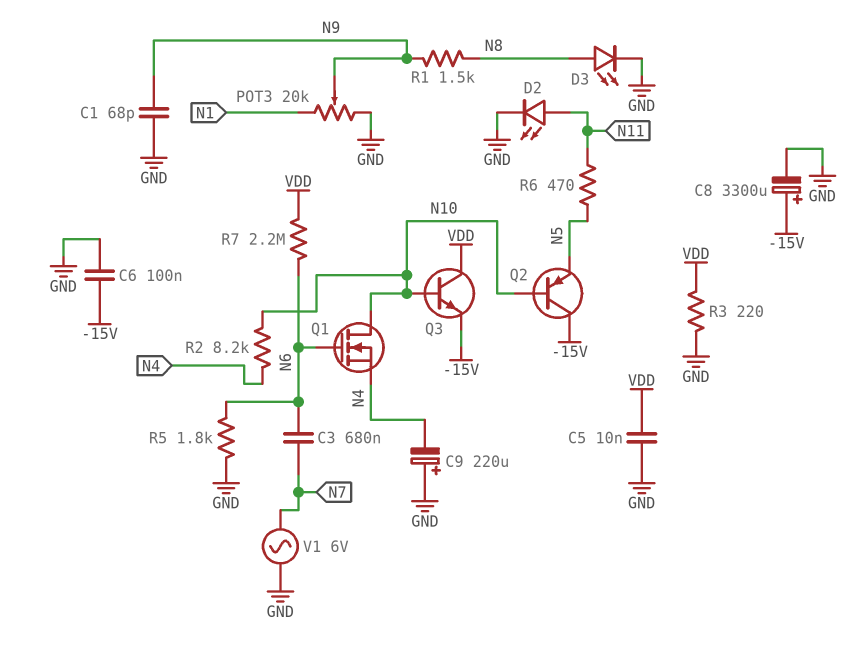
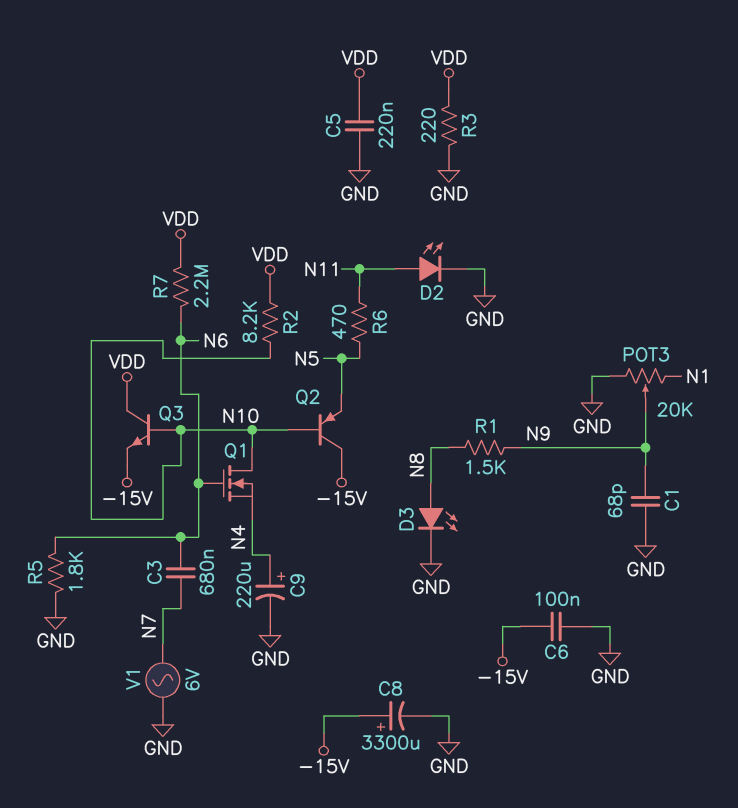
C5: 10nF (GND, VDD) -> 220nF (GND, VDD)
C9: 220uF (plus GND, minus N4) -> 220uF (plus N4, minus GND)
R2: 8.2k (N4, N10) -> 8.2k (N10, VDD)

